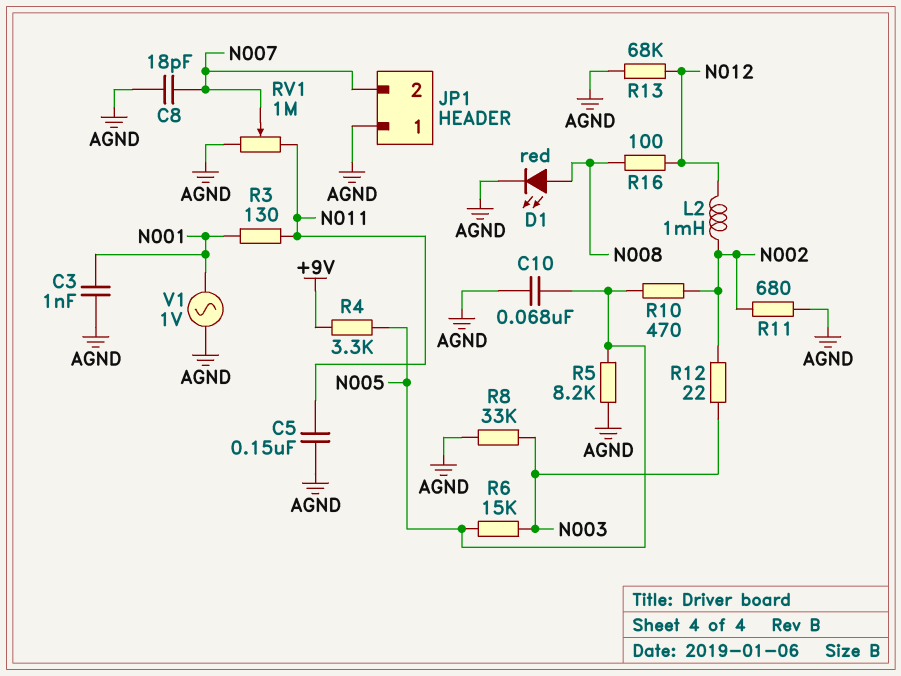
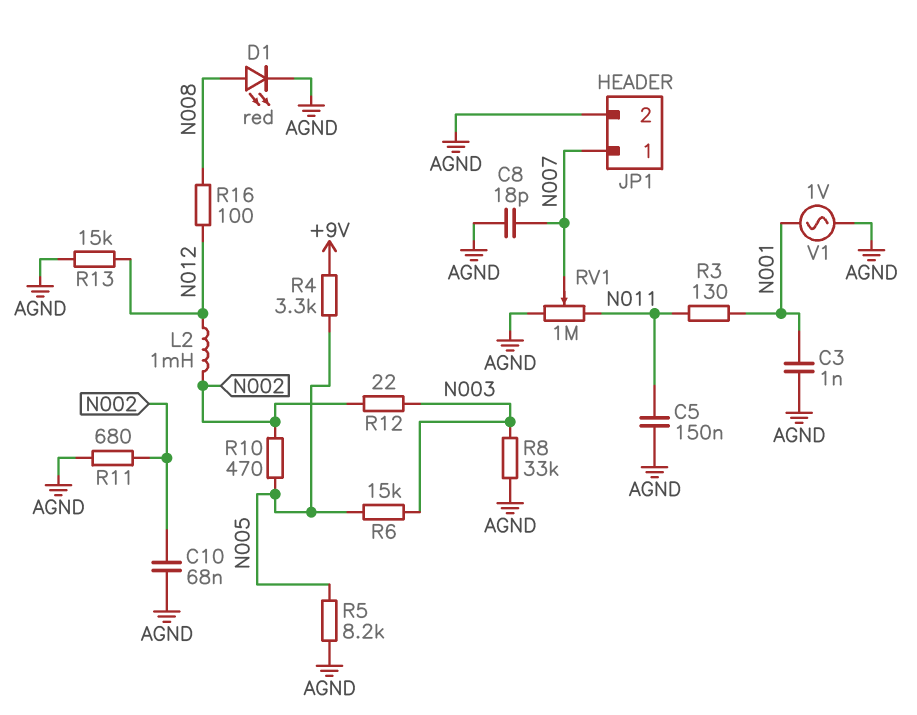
C10: 68nF (AGND, N005) -> 68nF (AGND, N002)
JP1 pin 1: AGND -> N007
JP1 pin 2: N007 -> AGND
R13: 68k (AGND, N012) -> 15k (AGND, N012)

